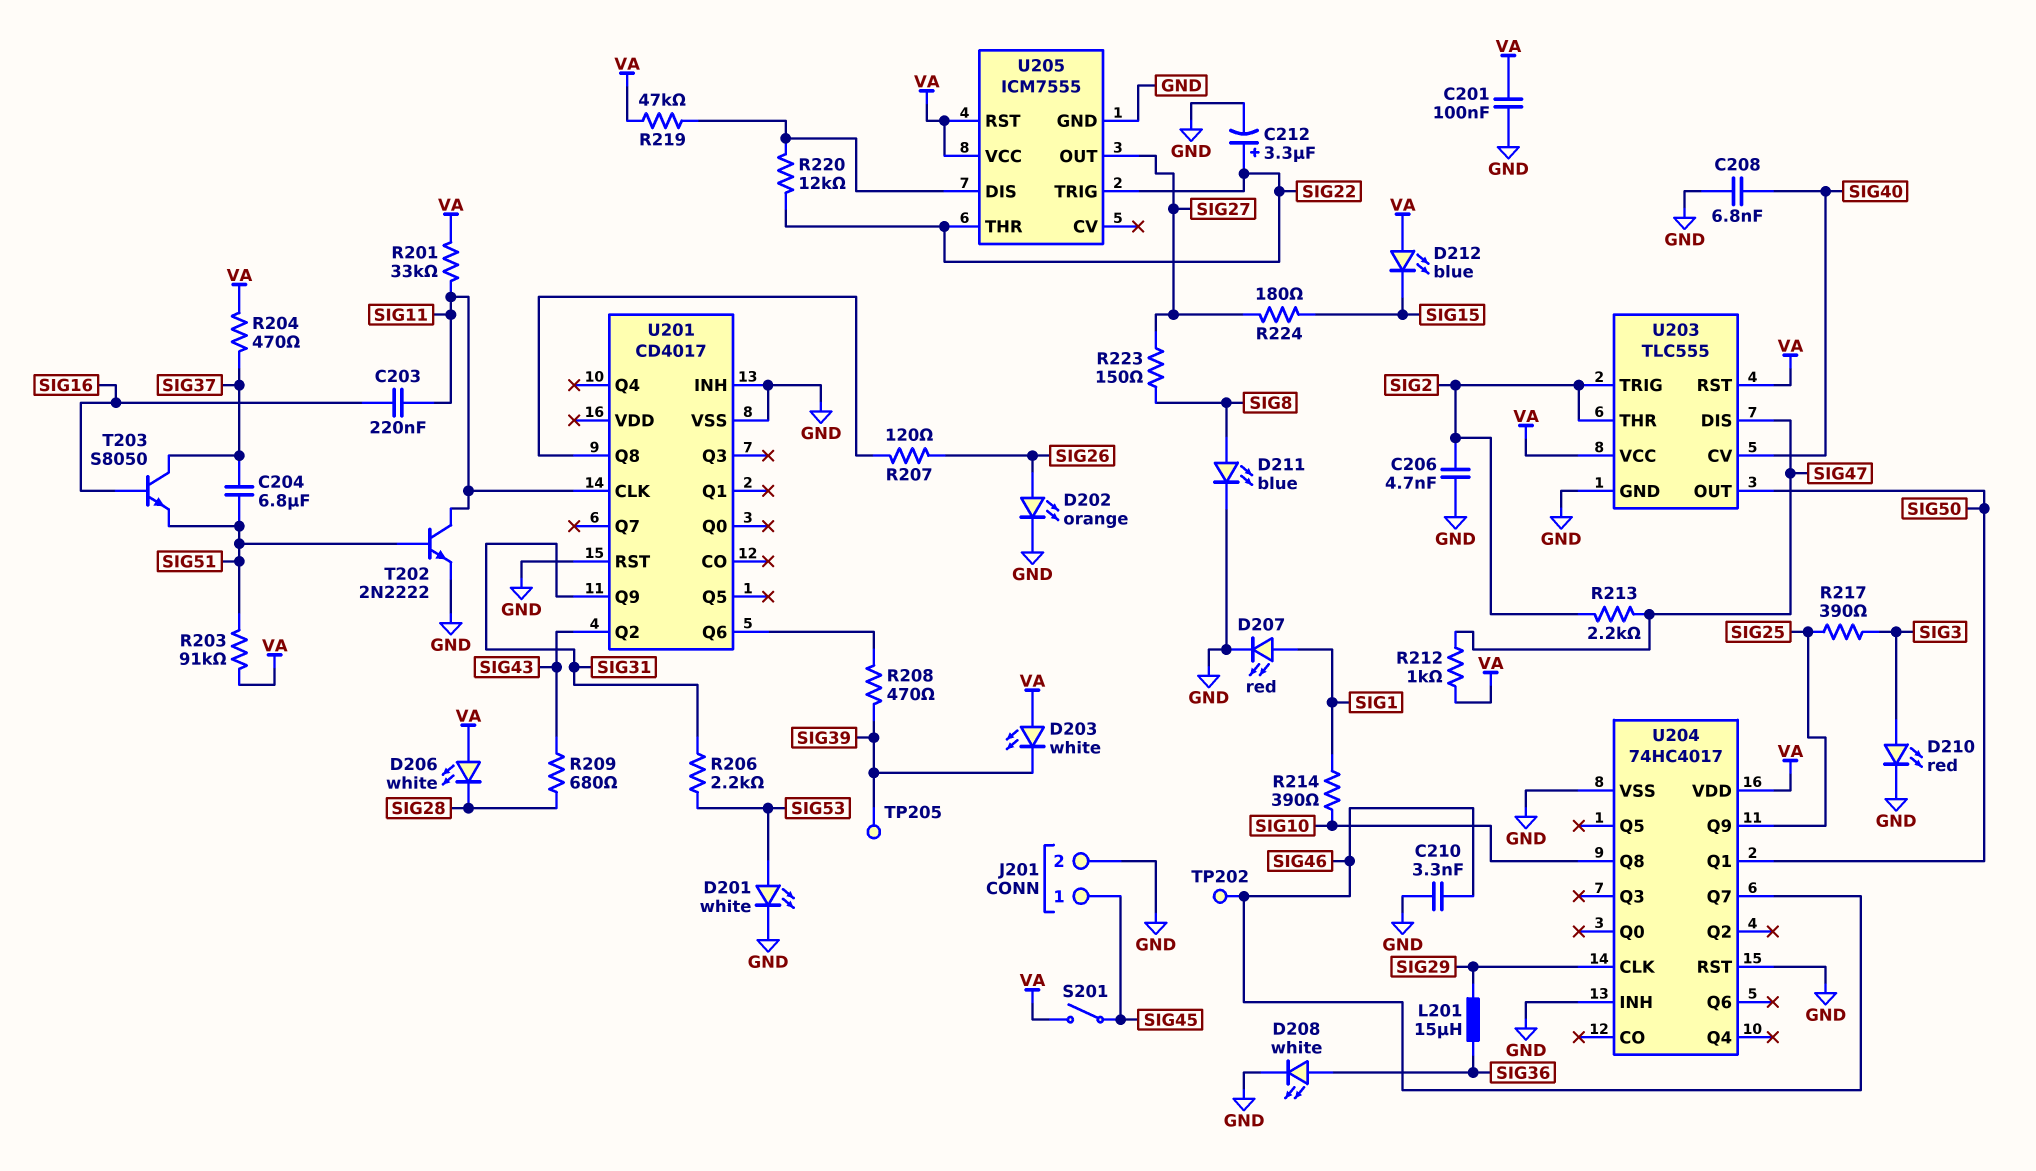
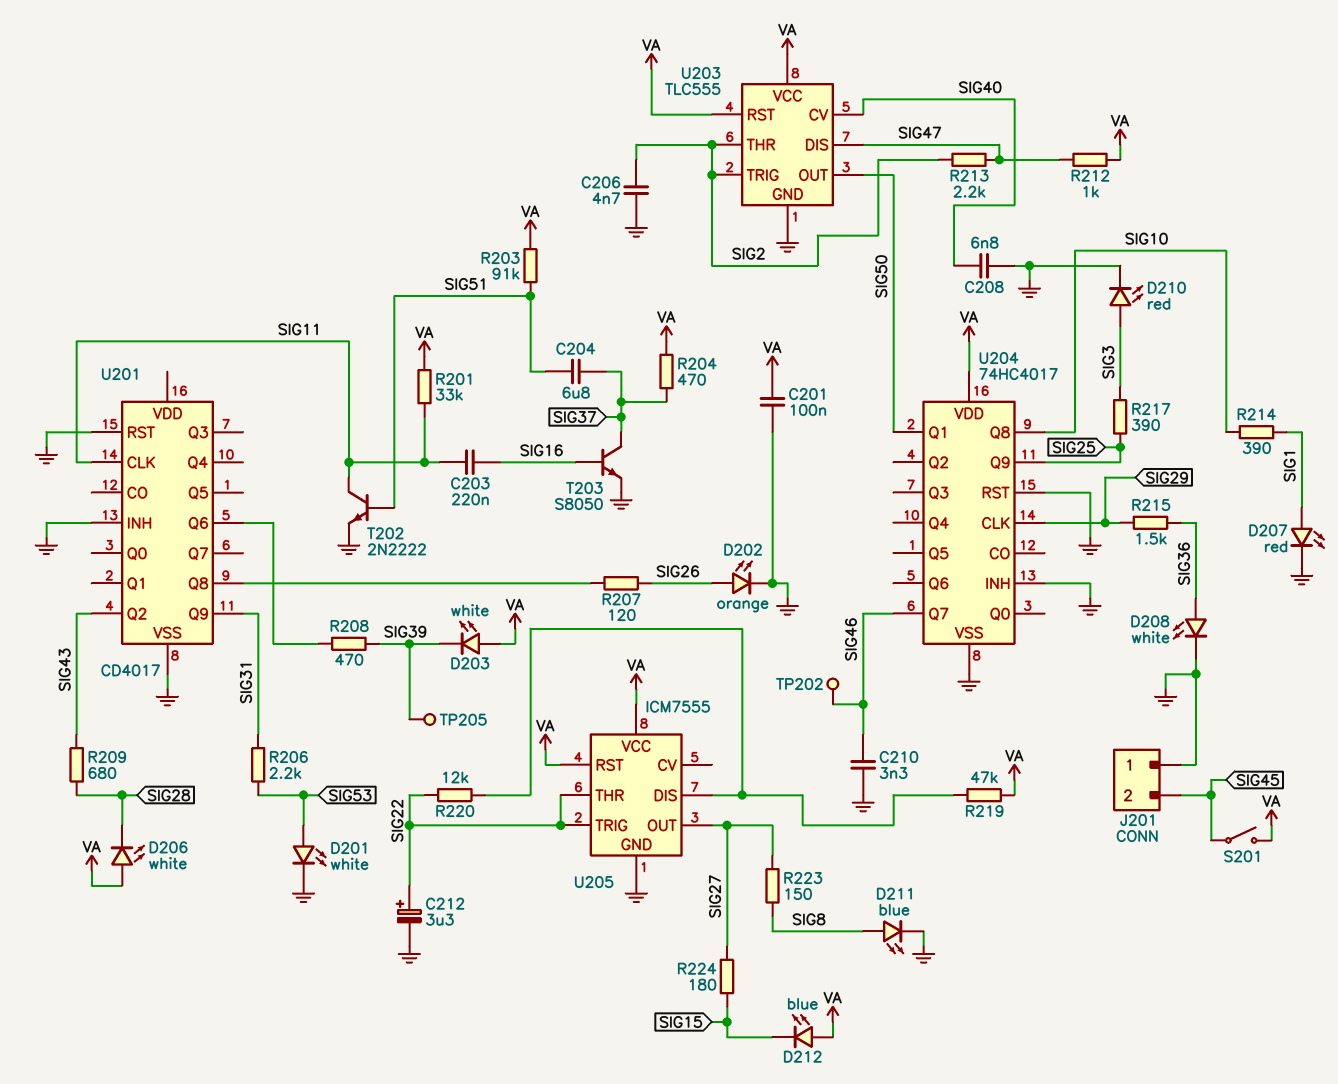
J201 pin 1: SIG45 -> GND
J201 pin 2: GND -> SIG45
L201: 15uH (SIG29, SIG36) -> none
R215: none -> 1.5k (SIG29, SIG36)
T203: NPN S8050 (B SIG16, C SIG37, E SIG51) -> NPN S8050 (B SIG16, C SIG37, E GND)

